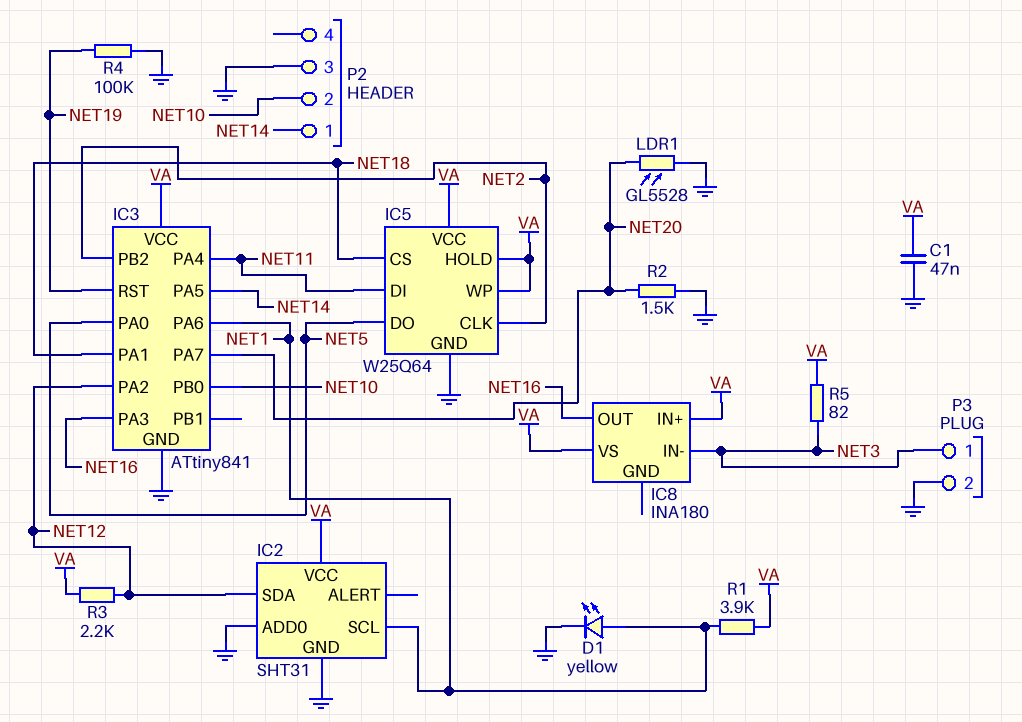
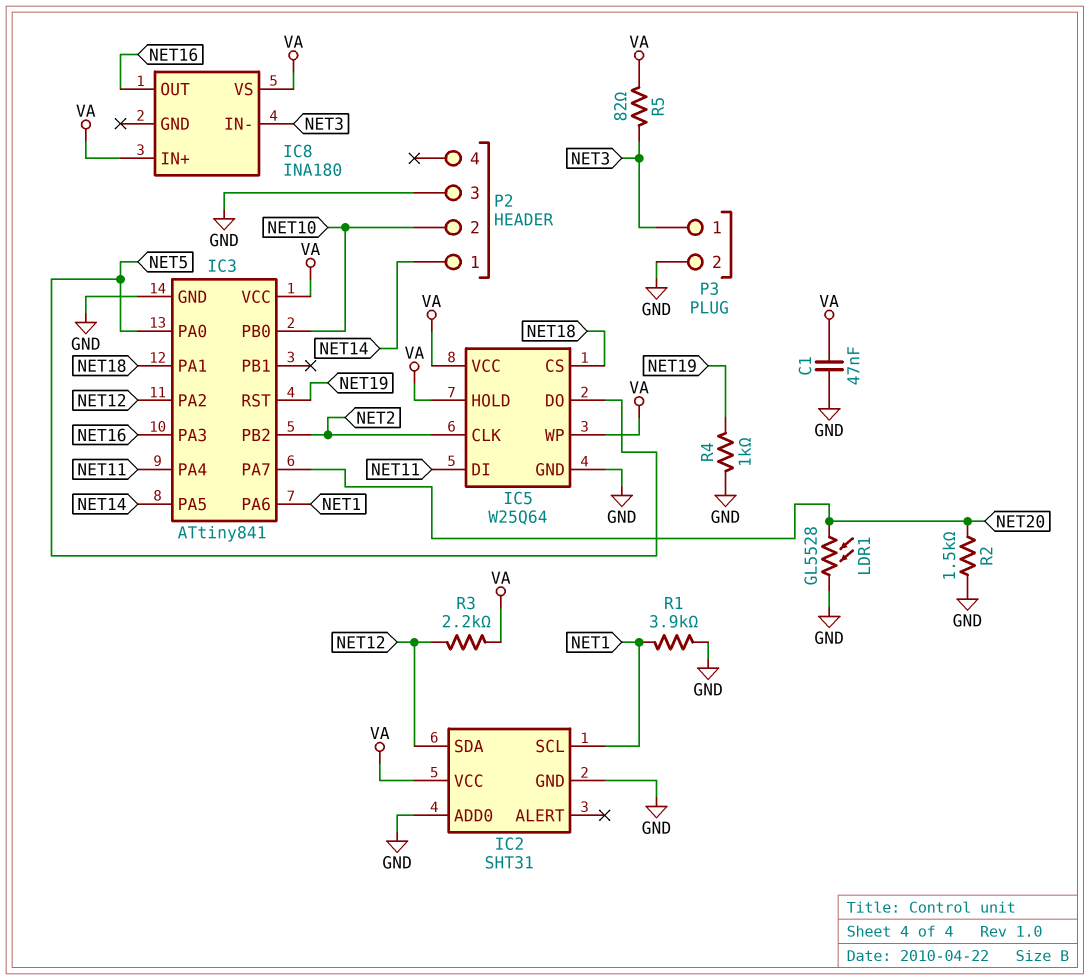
D1: LED yellow (A NET1, K GND) -> none
R1: 3.9k (NET1, VA) -> 3.9k (GND, NET1)
R4: 100k (GND, NET19) -> 1k (GND, NET19)

